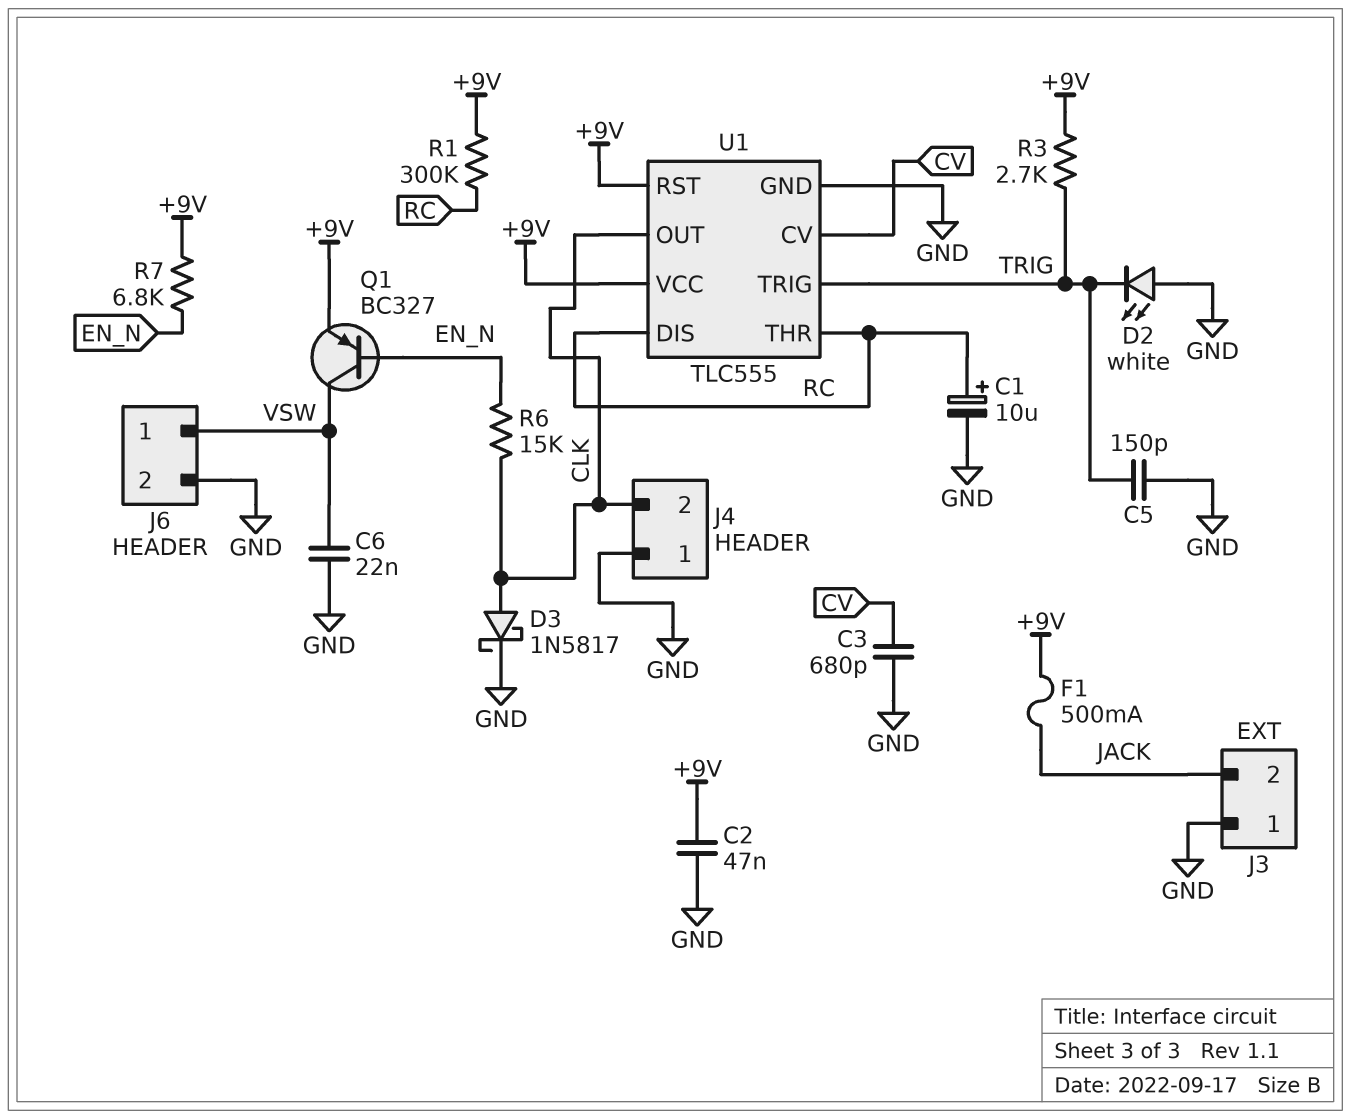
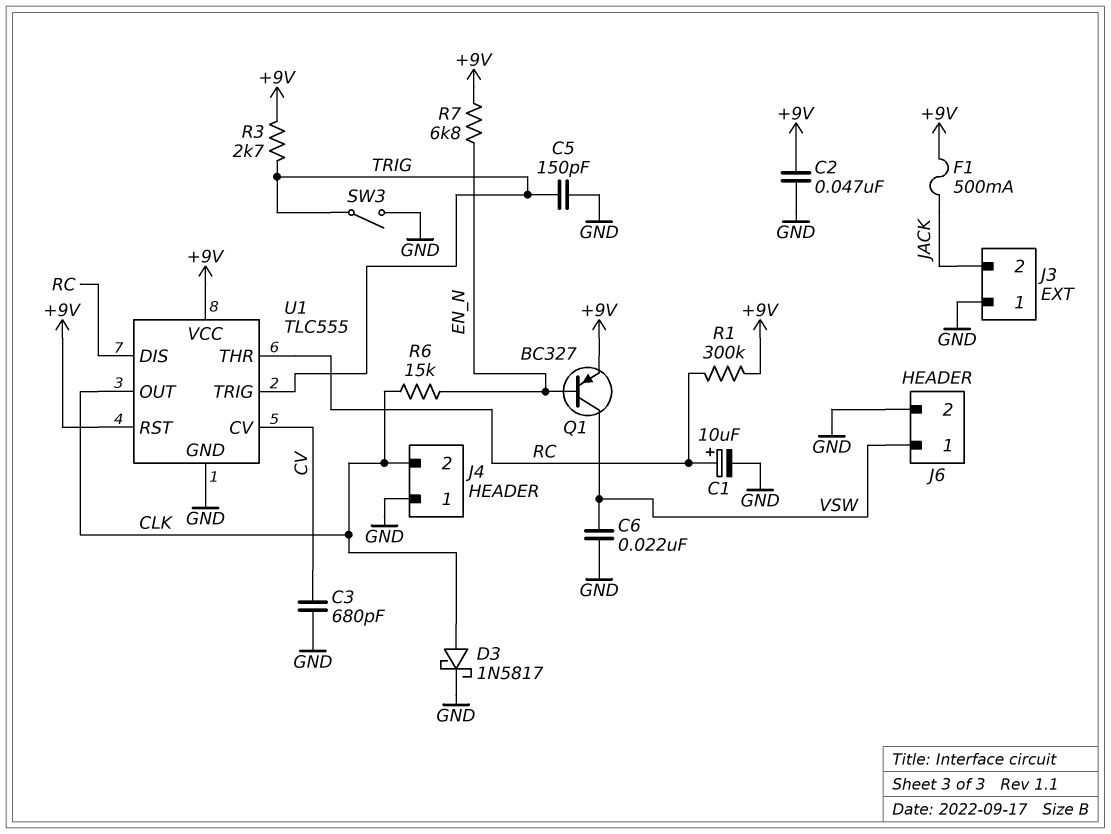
D2: LED white (A GND, K TRIG) -> none
SW3: none -> switch (GND, TRIG)

